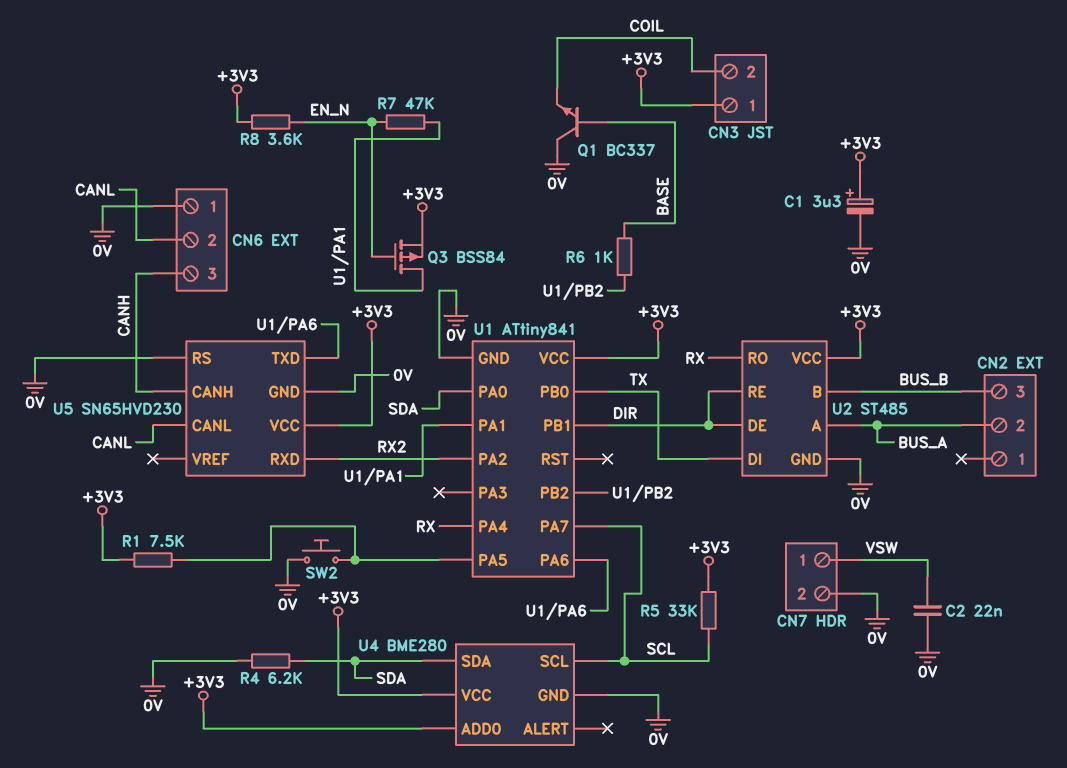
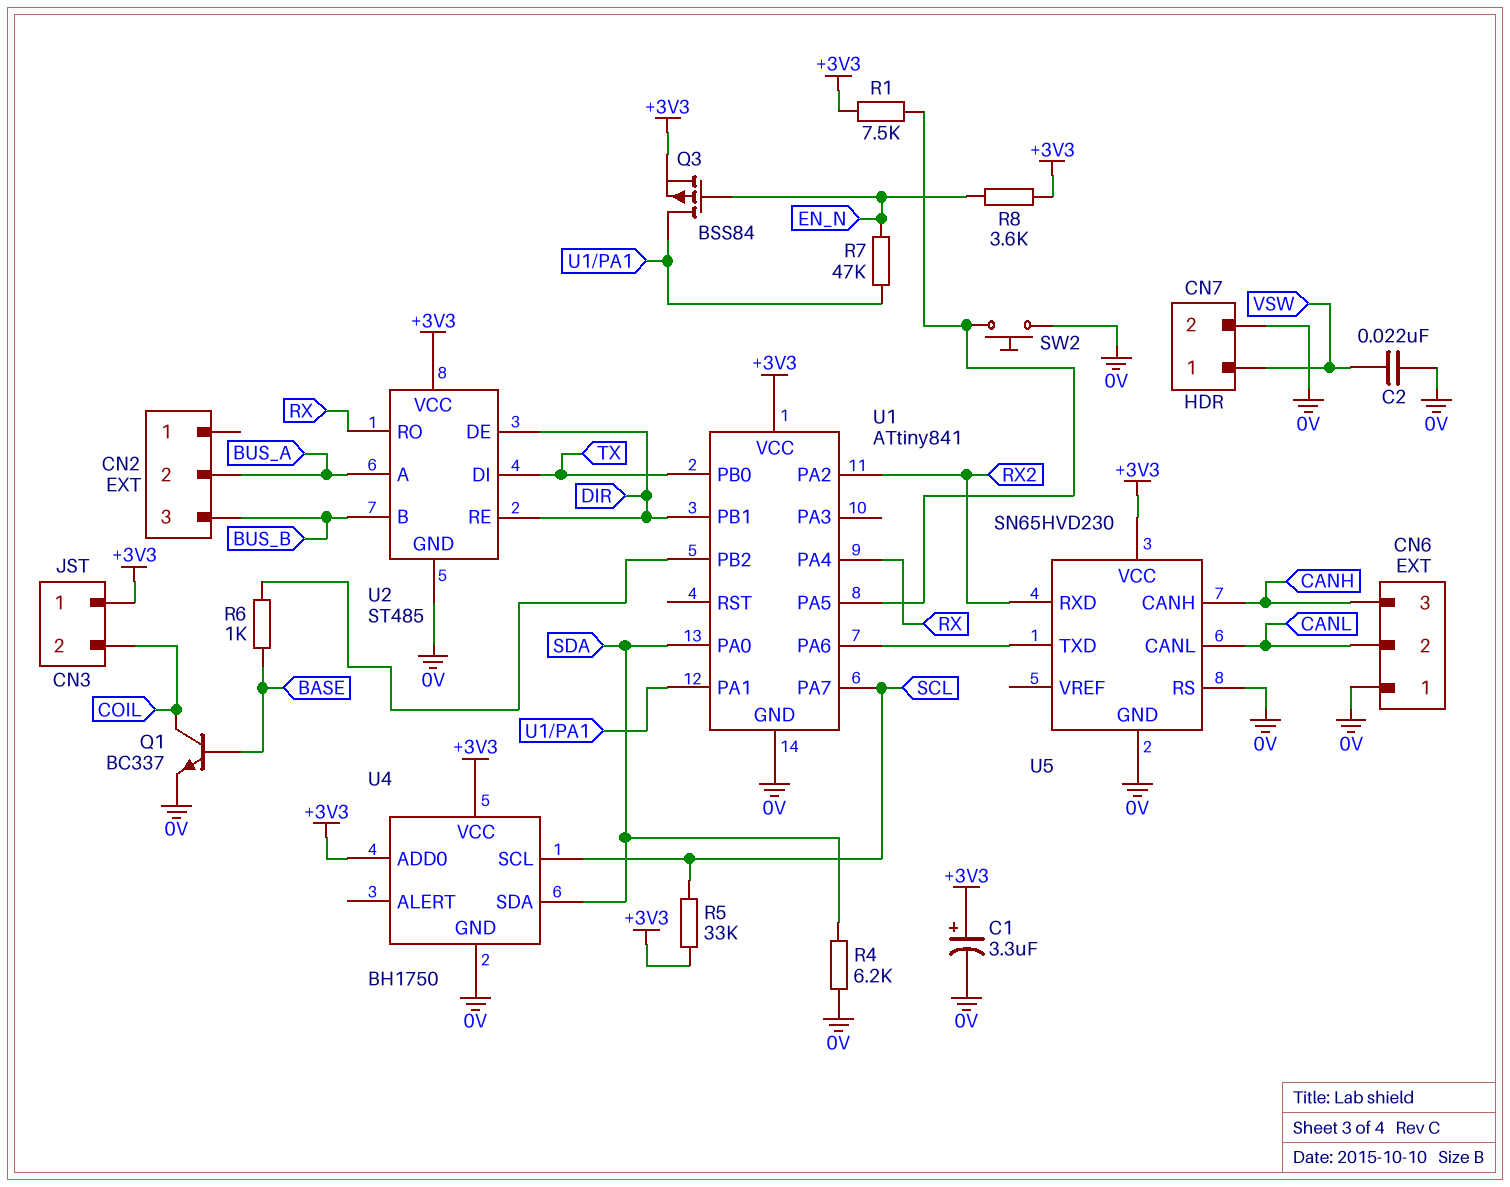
Q1: NPN BC337 (B BASE, C 0V, E COIL) -> NPN BC337 (B BASE, C COIL, E 0V)
U4: BME280 -> BH1750

